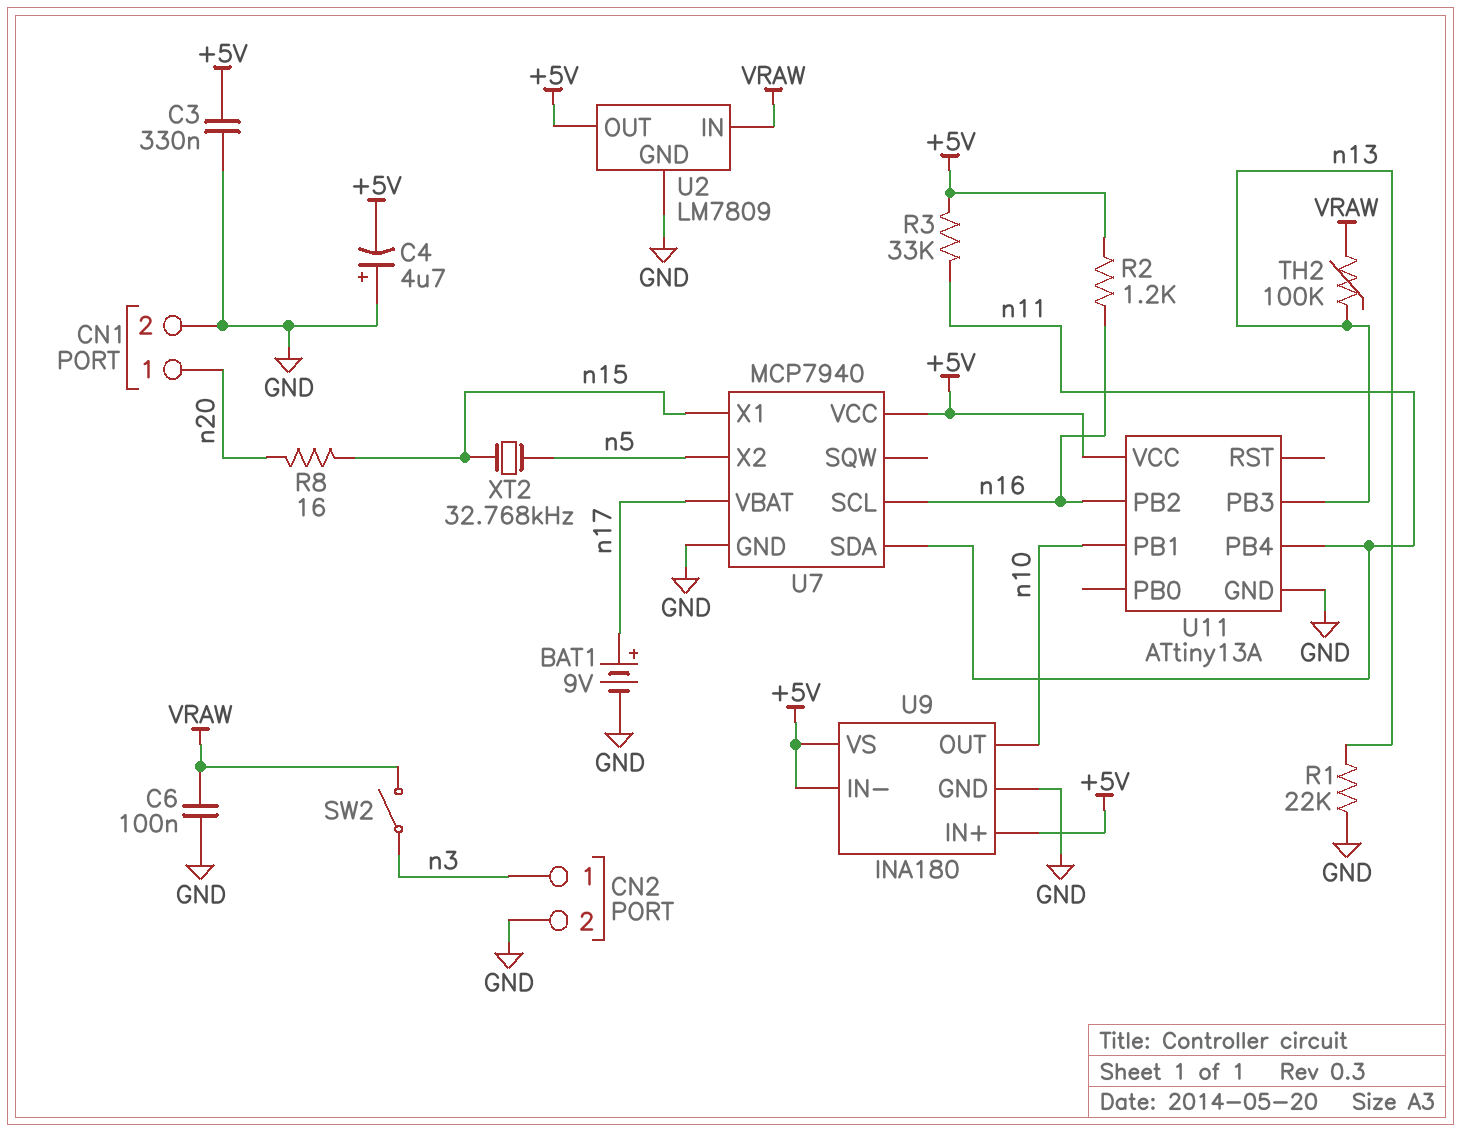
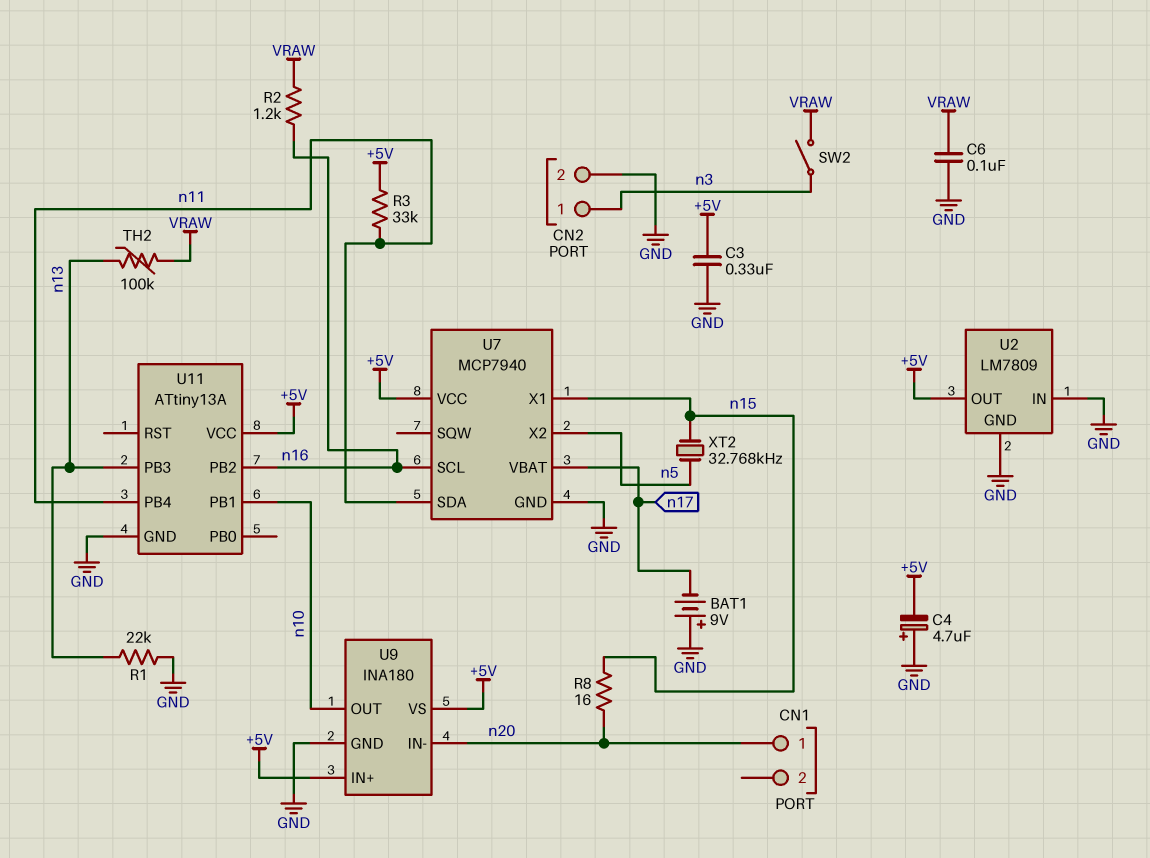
BAT1: 9V (plus n17, minus GND) -> 9V (plus GND, minus n17)
CN1 pin 2: GND -> none
R2: 1.2k (+5V, n16) -> 1.2k (VRAW, n16)
U2 pin IN: VRAW -> GND
U9 pin IN-: +5V -> n20

